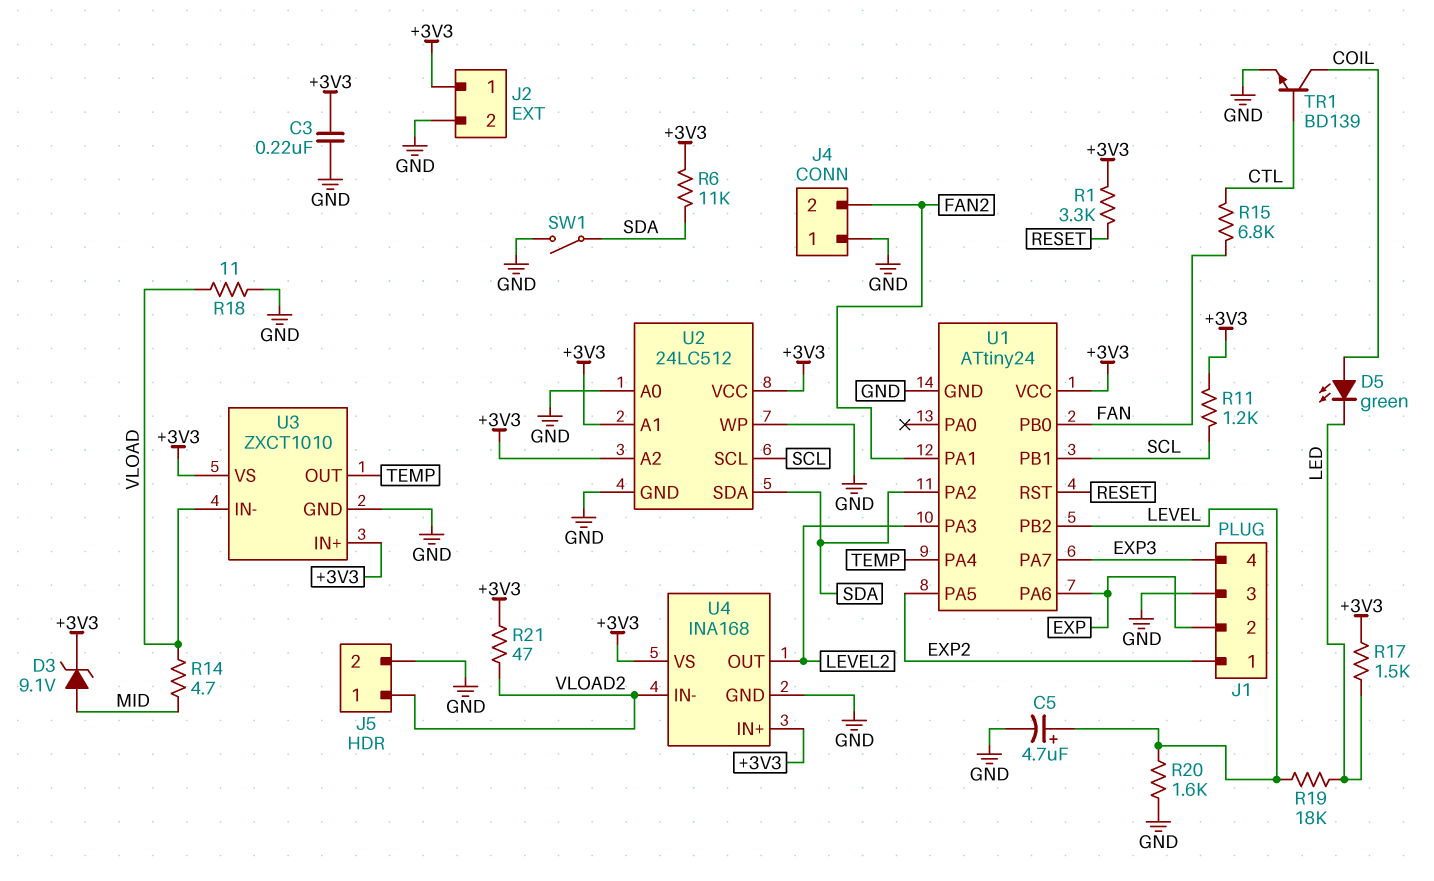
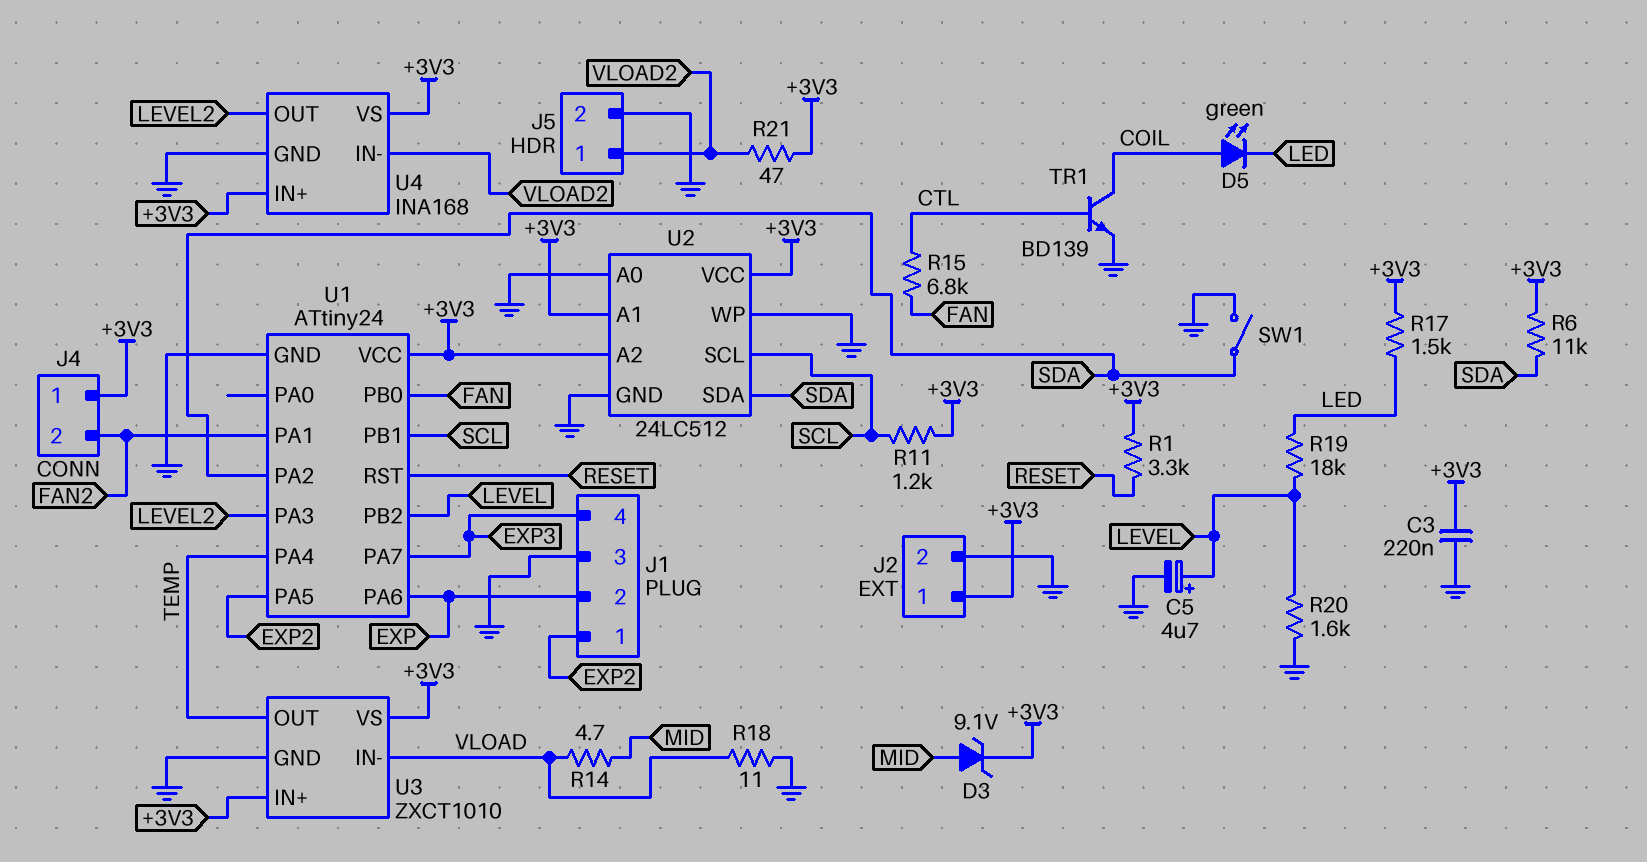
J4 pin 1: GND -> +3V3

